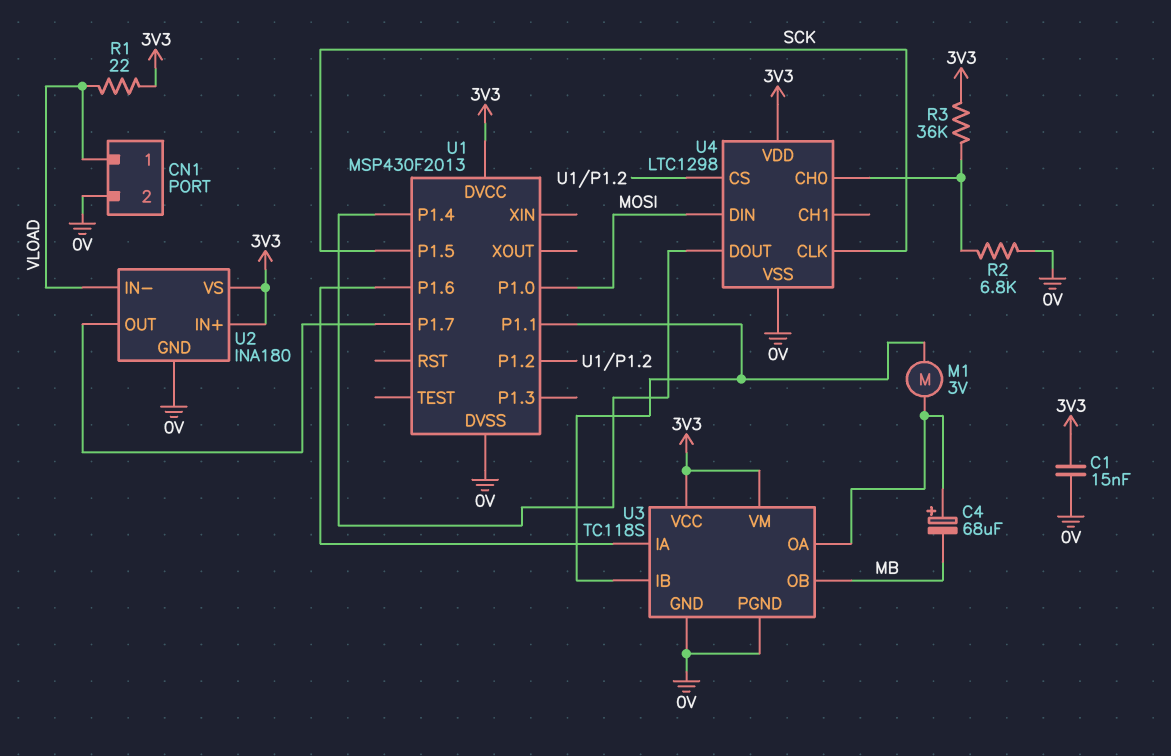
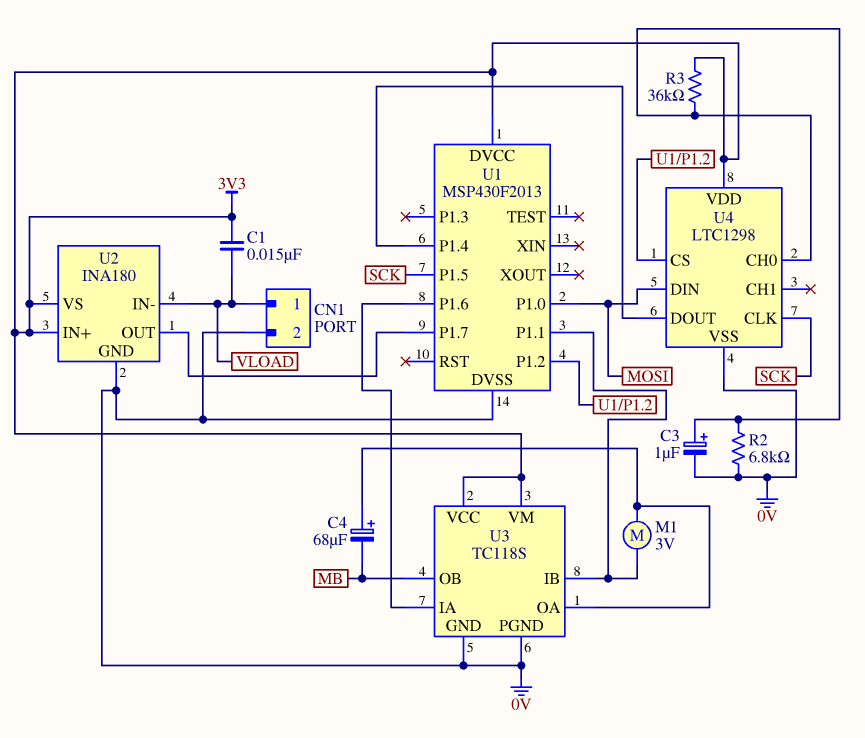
C1: 15nF (0V, 3V3) -> 15nF (3V3, VLOAD)
C3: none -> 1uF (plus U4/CH0, minus 0V)
R1: 22 (3V3, VLOAD) -> none

